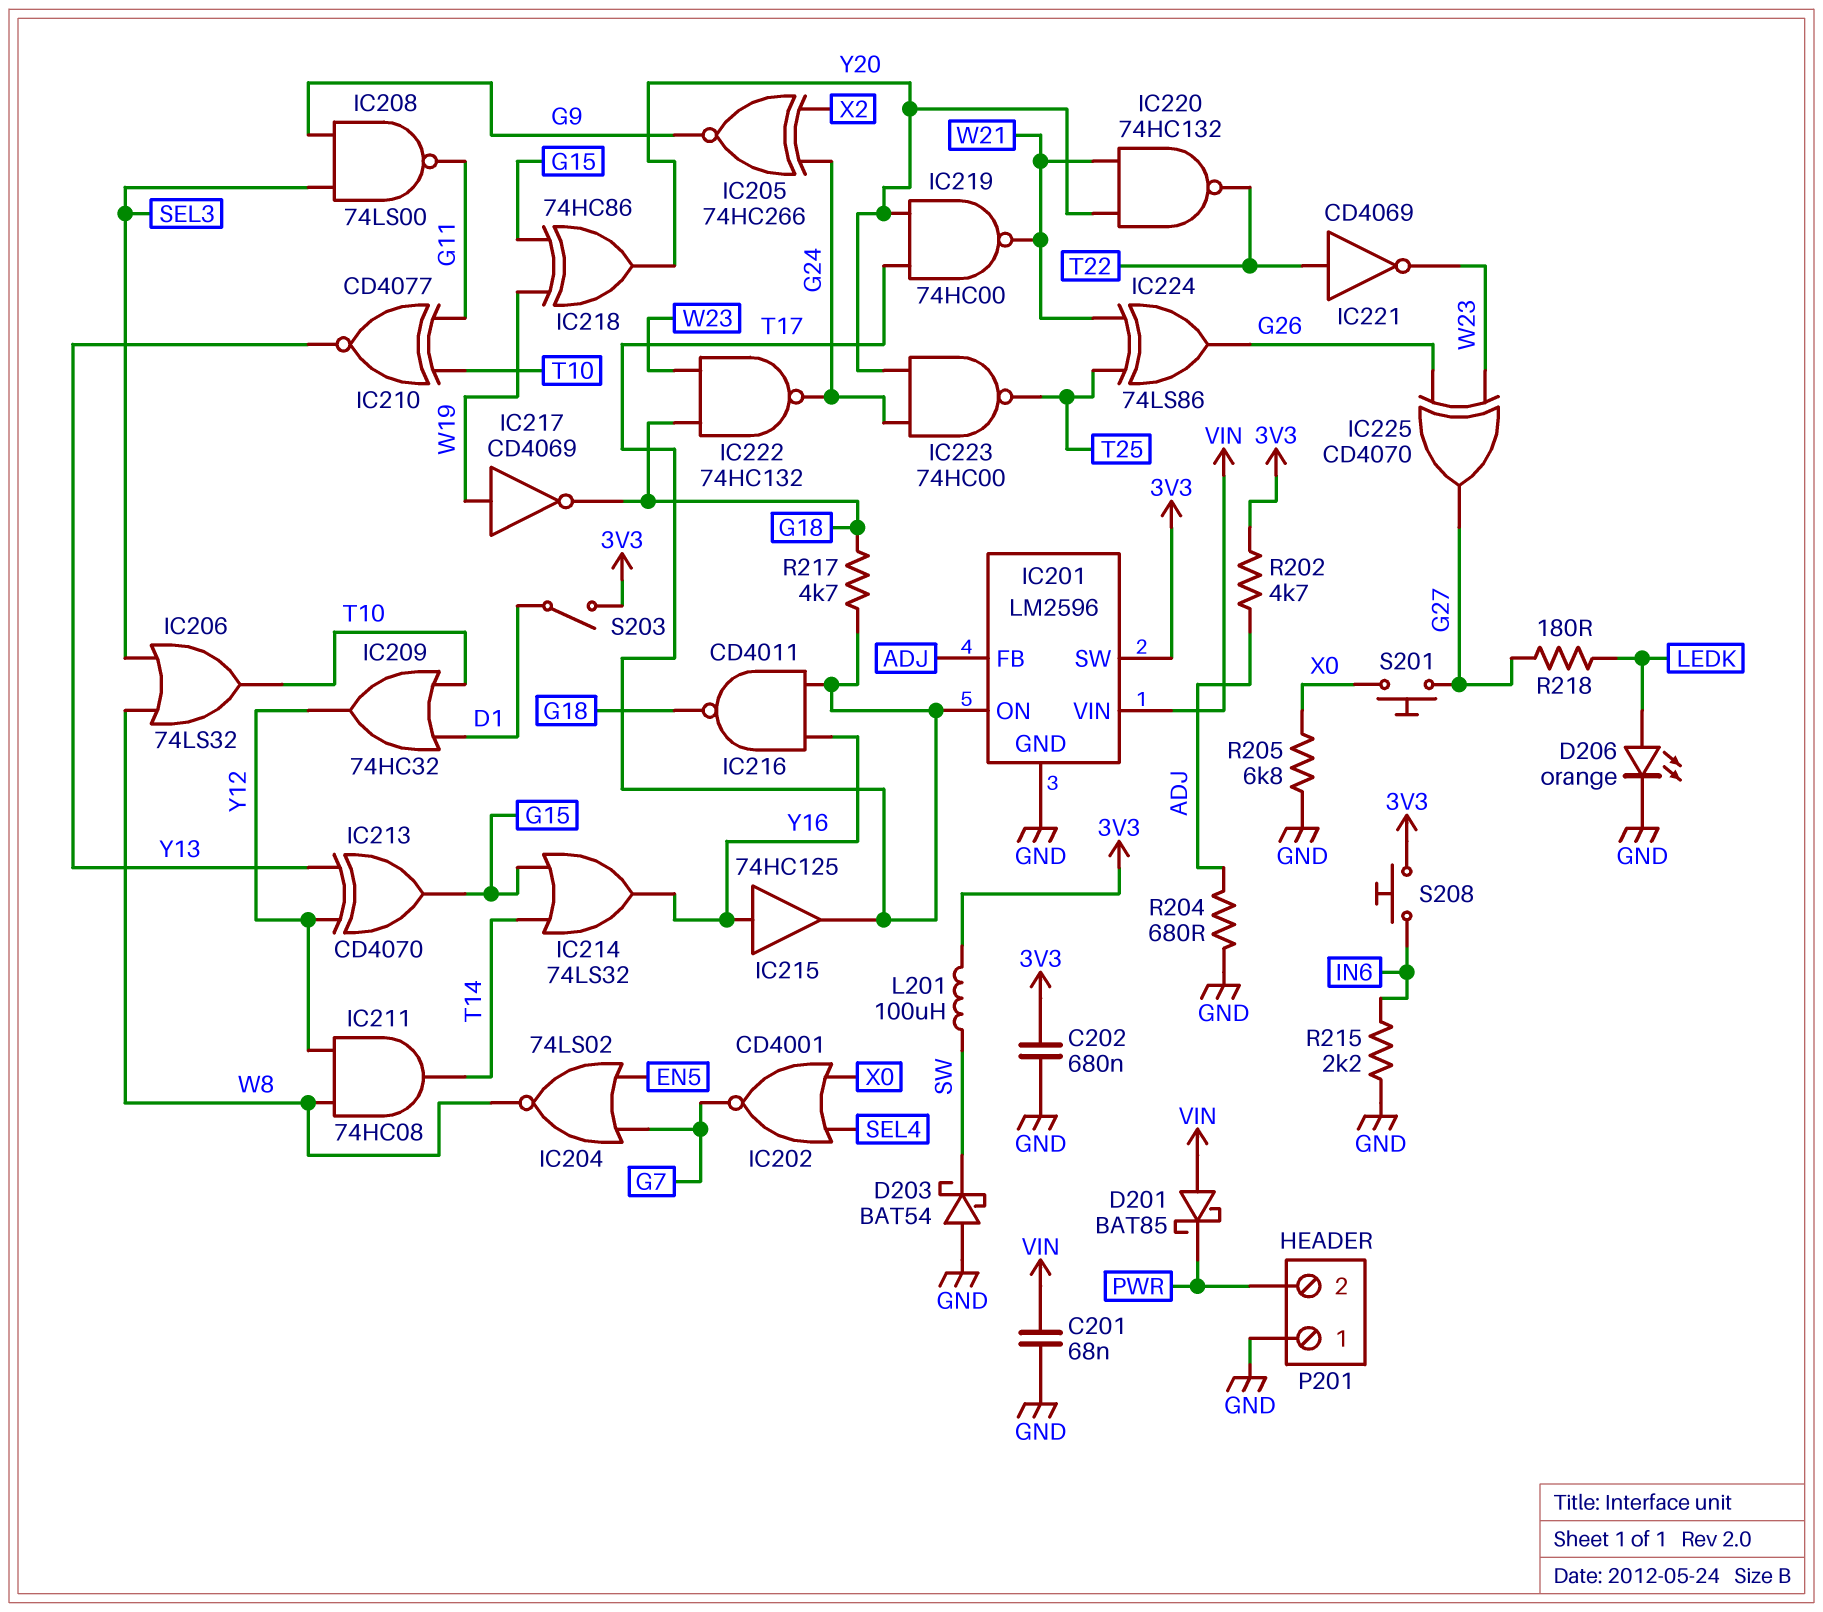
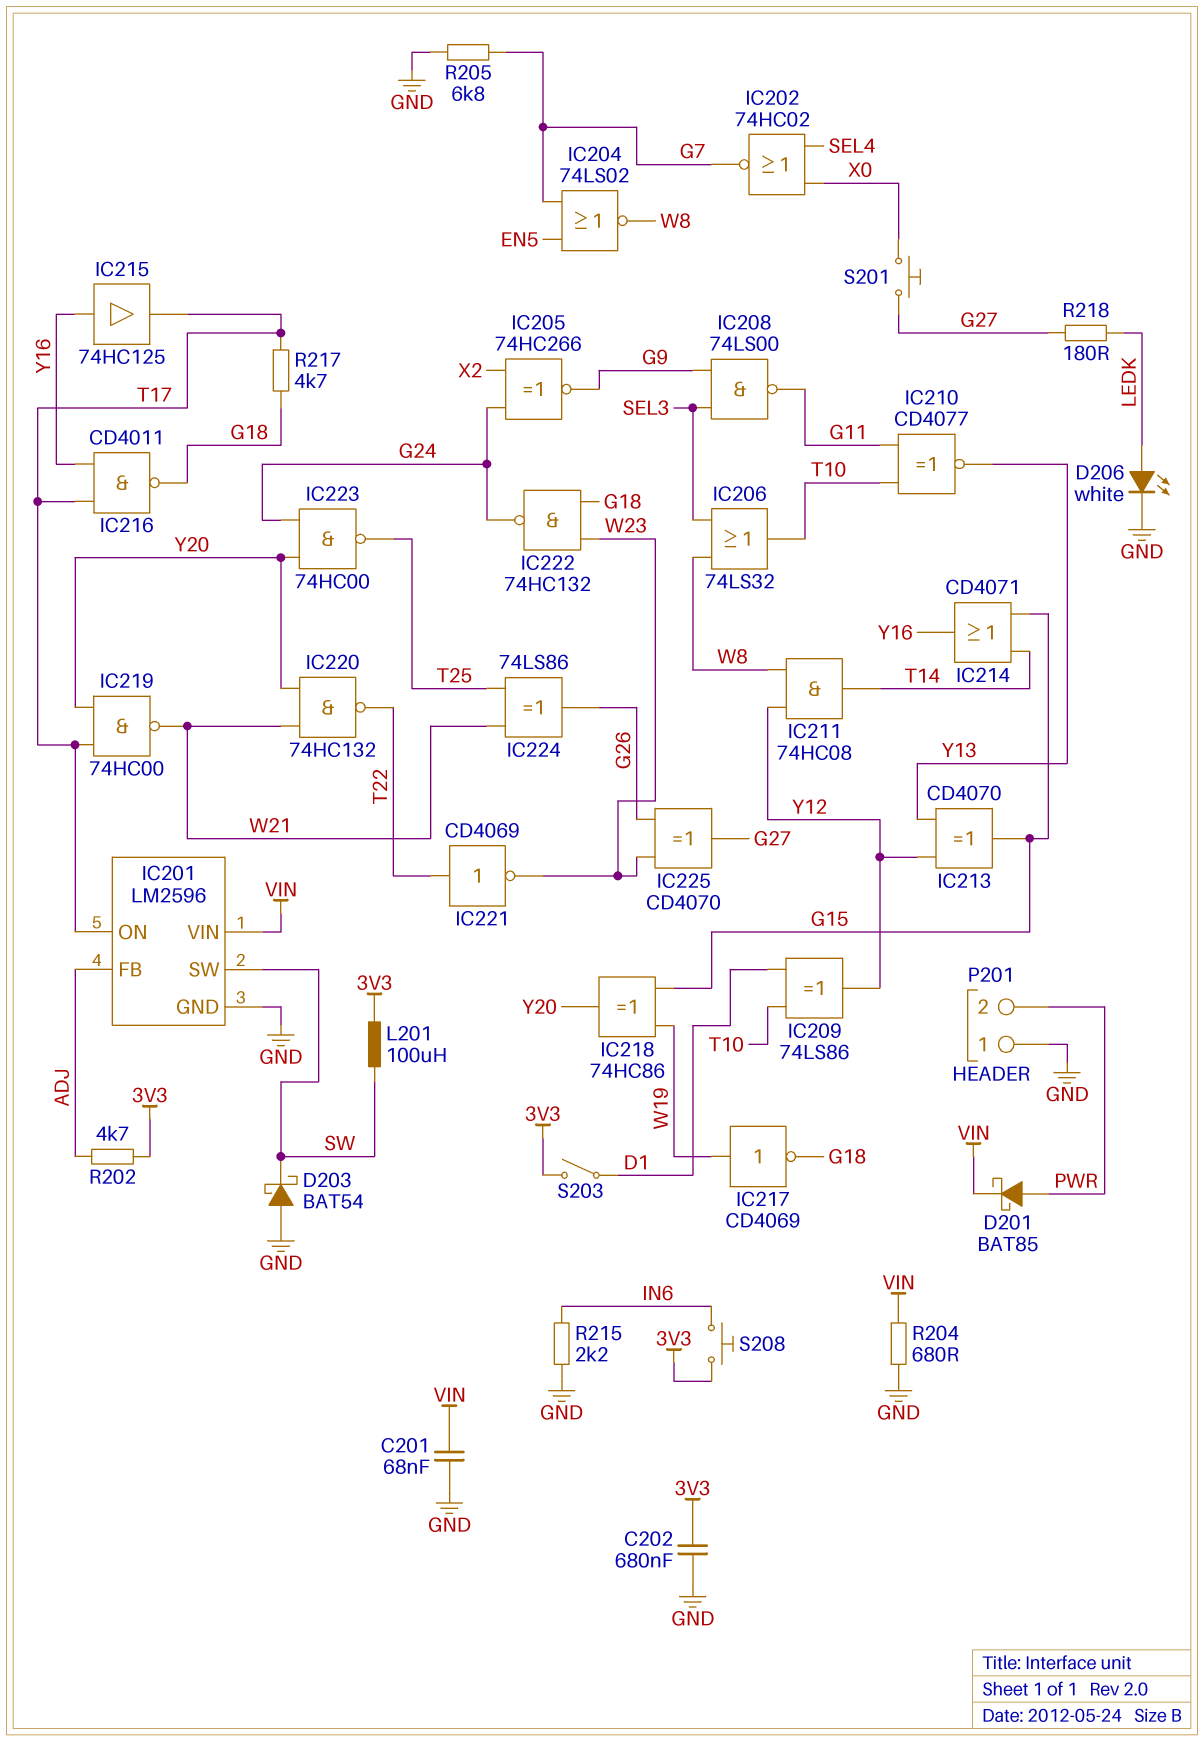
D201: schottky BAT85 (A VIN, K PWR) -> schottky BAT85 (A PWR, K VIN)
D206: LED orange (A LEDK, K GND) -> LED white (A LEDK, K GND)
IC201 pin SW: 3V3 -> SW
IC202: NOR CD4001 (in SEL4, in X0, out G7) -> NOR 74HC02 (in SEL4, in X0, out G7)
IC209: OR 74HC32 (in D1, in T10, out Y12) -> XOR 74LS86 (in D1, in T10, out Y12)
IC214: OR 74LS32 (in G15, in T14, out Y16) -> OR CD4071 (in G15, in T14, out Y16)
R204: 680 (ADJ, GND) -> 680 (GND, VIN)
R205: 6.8k (GND, X0) -> 6.8k (G7, GND)

